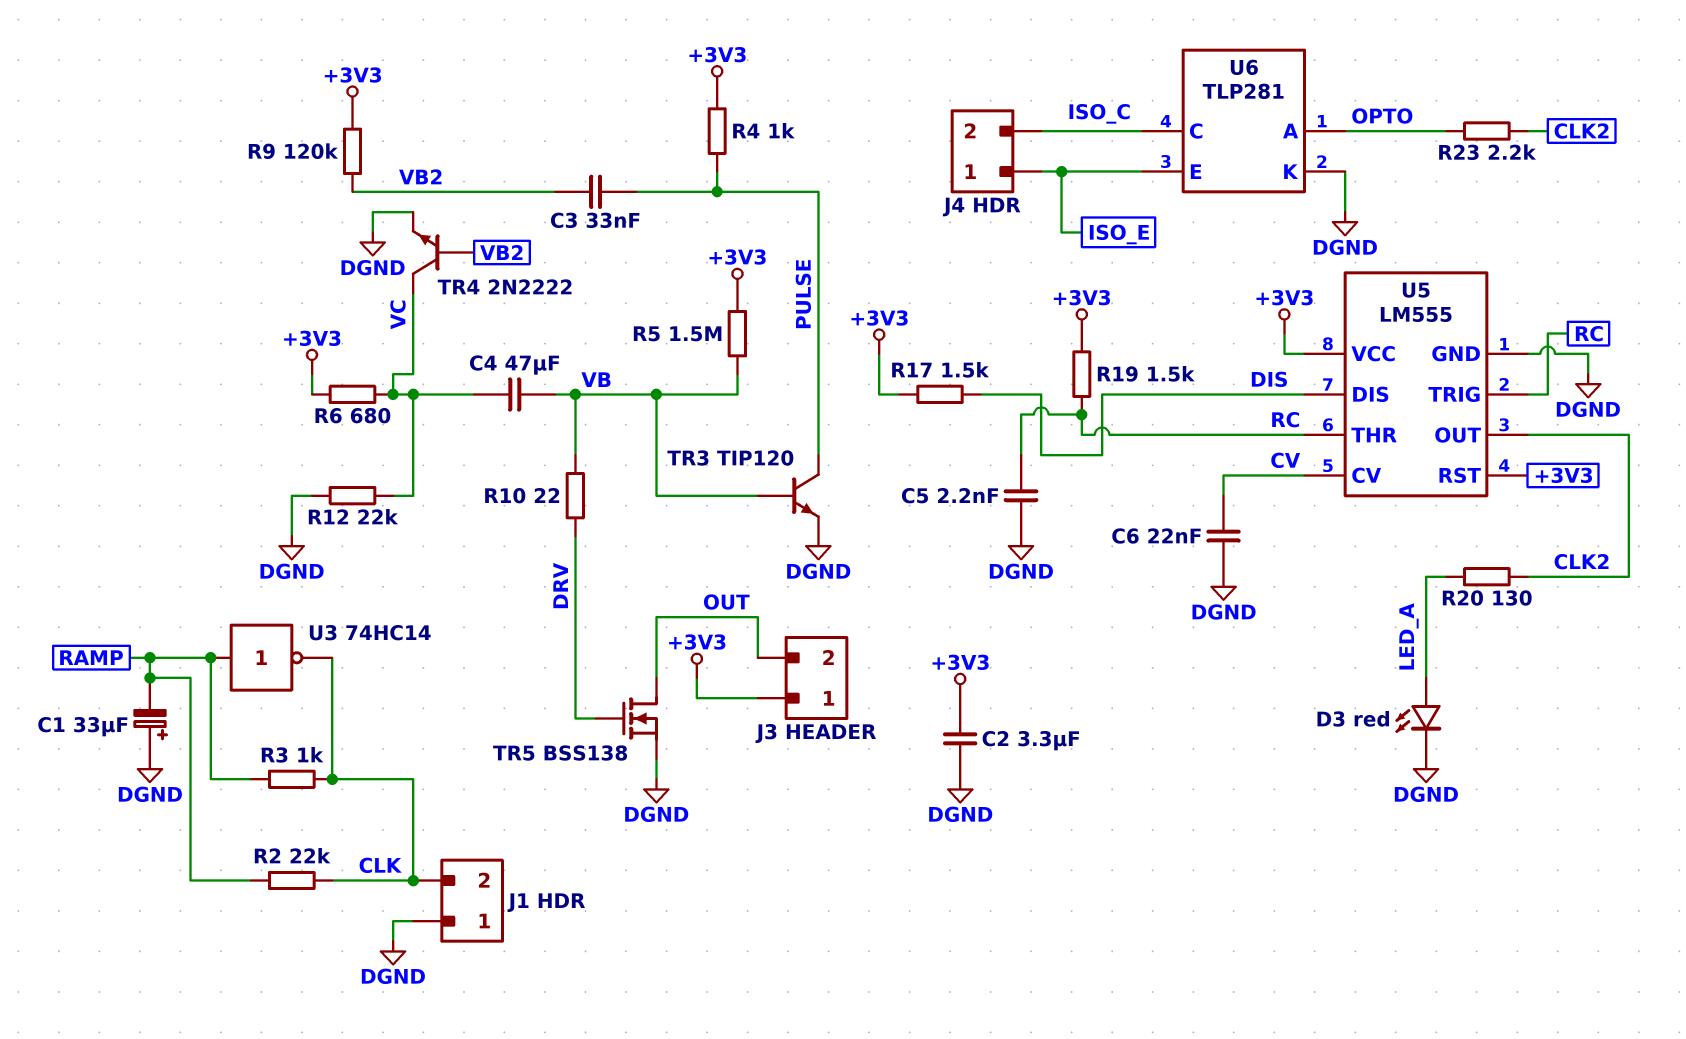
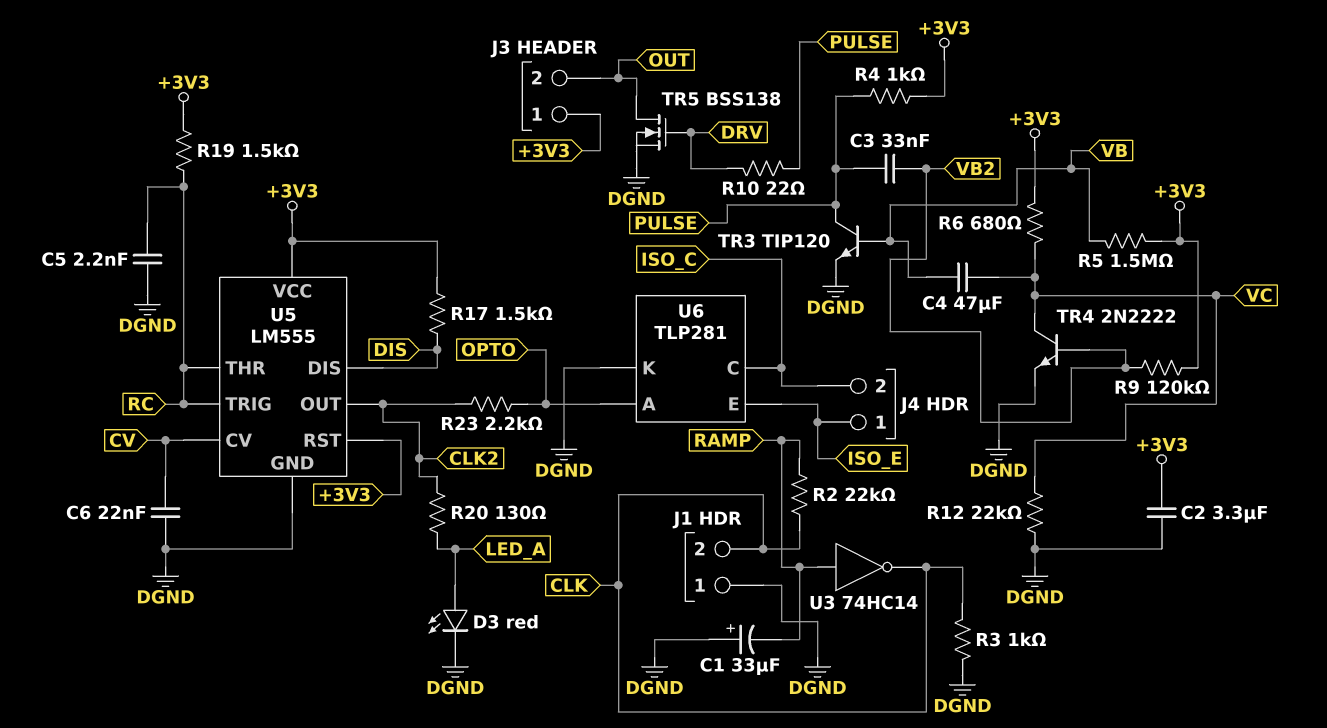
R3: 1k (CLK, RAMP) -> 1k (CLK, DGND)
R10: 22 (DRV, VB) -> 22 (DRV, PULSE)

